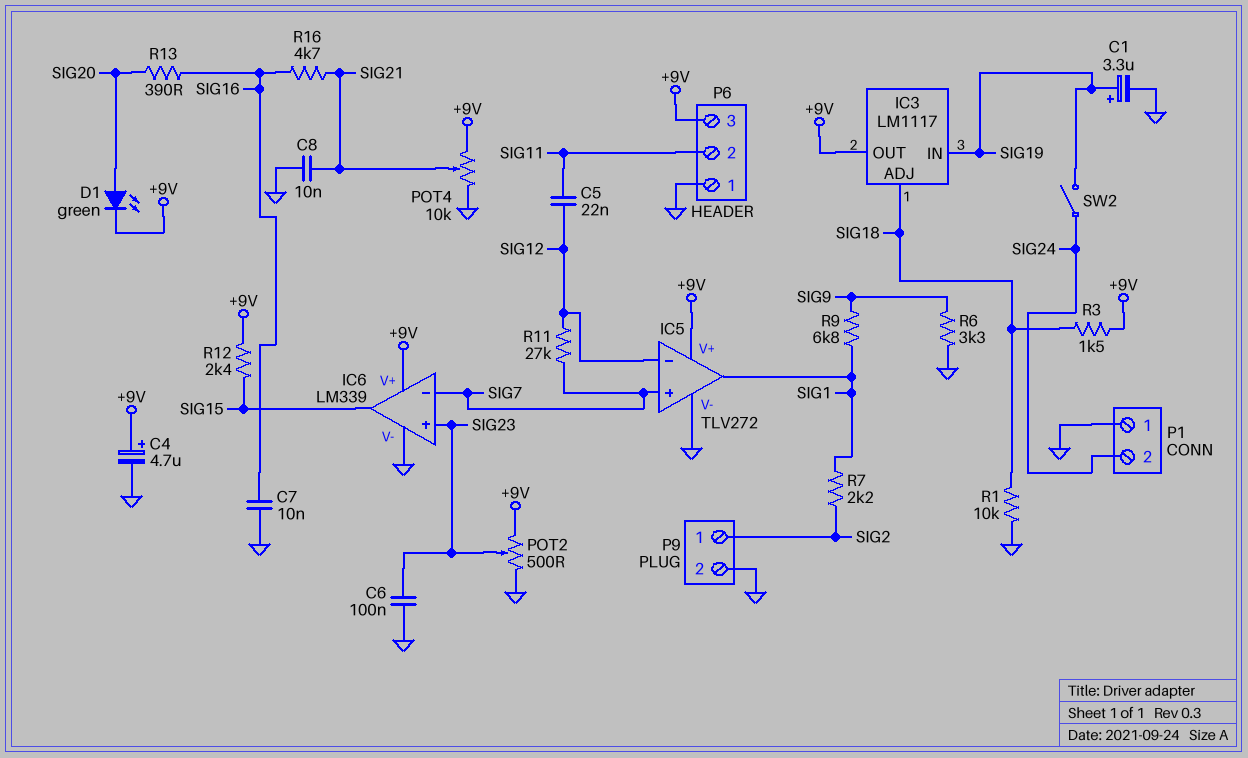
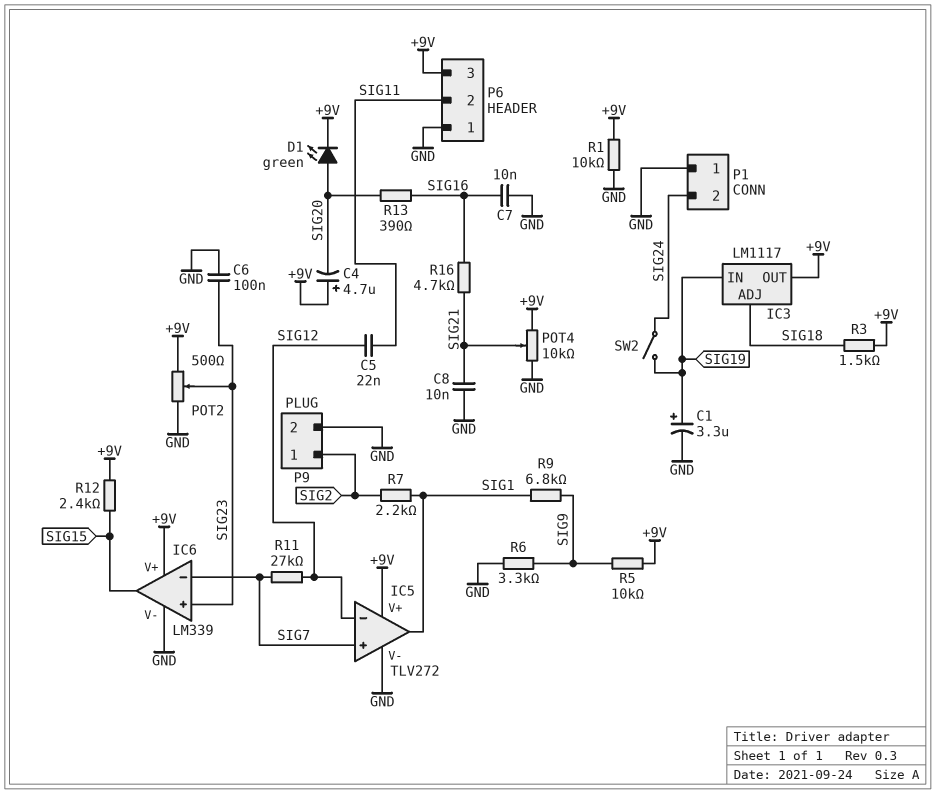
C4: 4.7uF (plus +9V, minus GND) -> 4.7uF (plus +9V, minus SIG20)
R1: 10k (GND, SIG18) -> 10k (+9V, GND)
R5: none -> 10k (+9V, SIG9)

